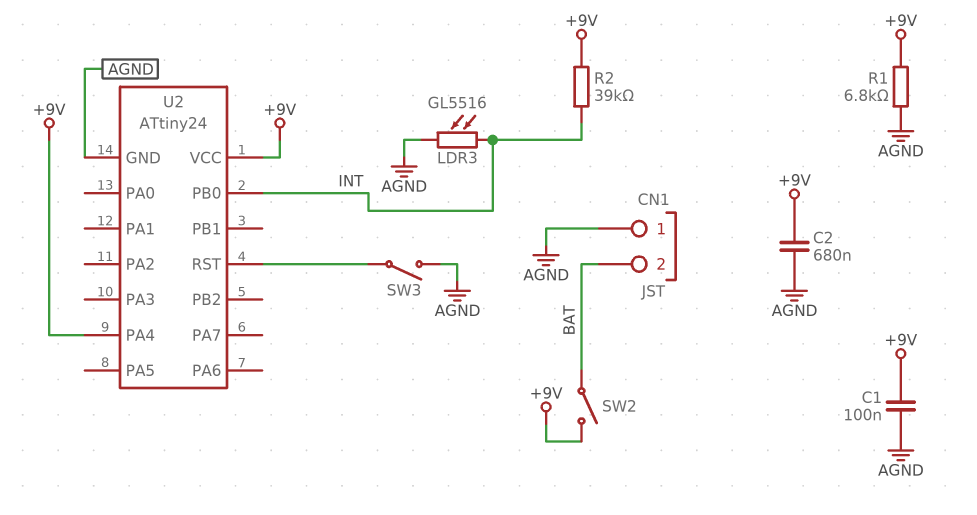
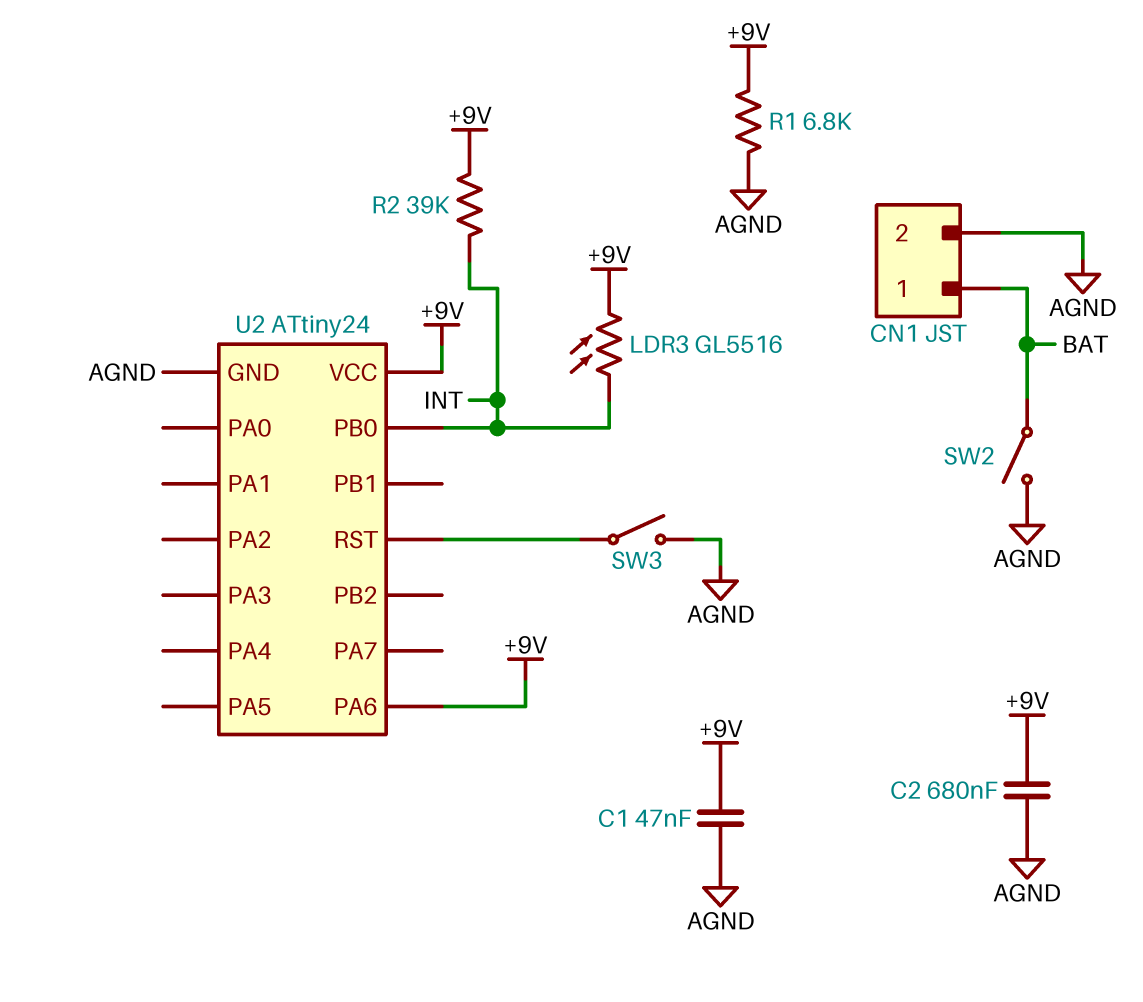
C1: 100nF (+9V, AGND) -> 47nF (+9V, AGND)
CN1 pin 1: AGND -> BAT
CN1 pin 2: BAT -> AGND
LDR3: GL5516 (AGND, INT) -> GL5516 (+9V, INT)
SW2: switch (+9V, BAT) -> switch (AGND, BAT)
U2 pin PA4: +9V -> none
U2 pin PA6: none -> +9V

